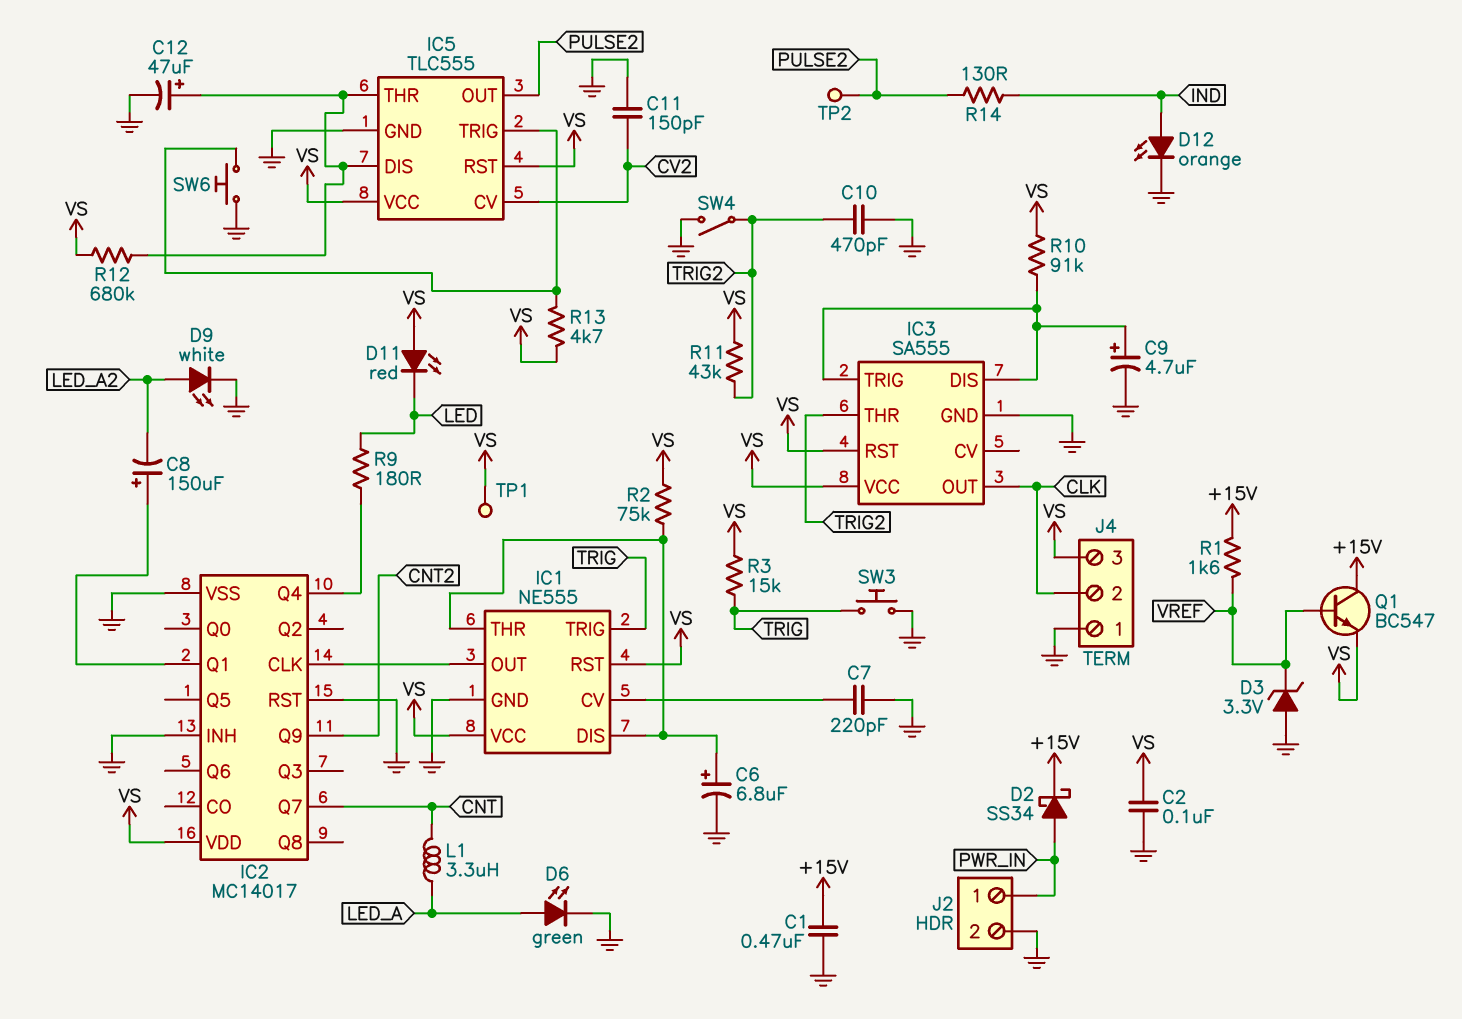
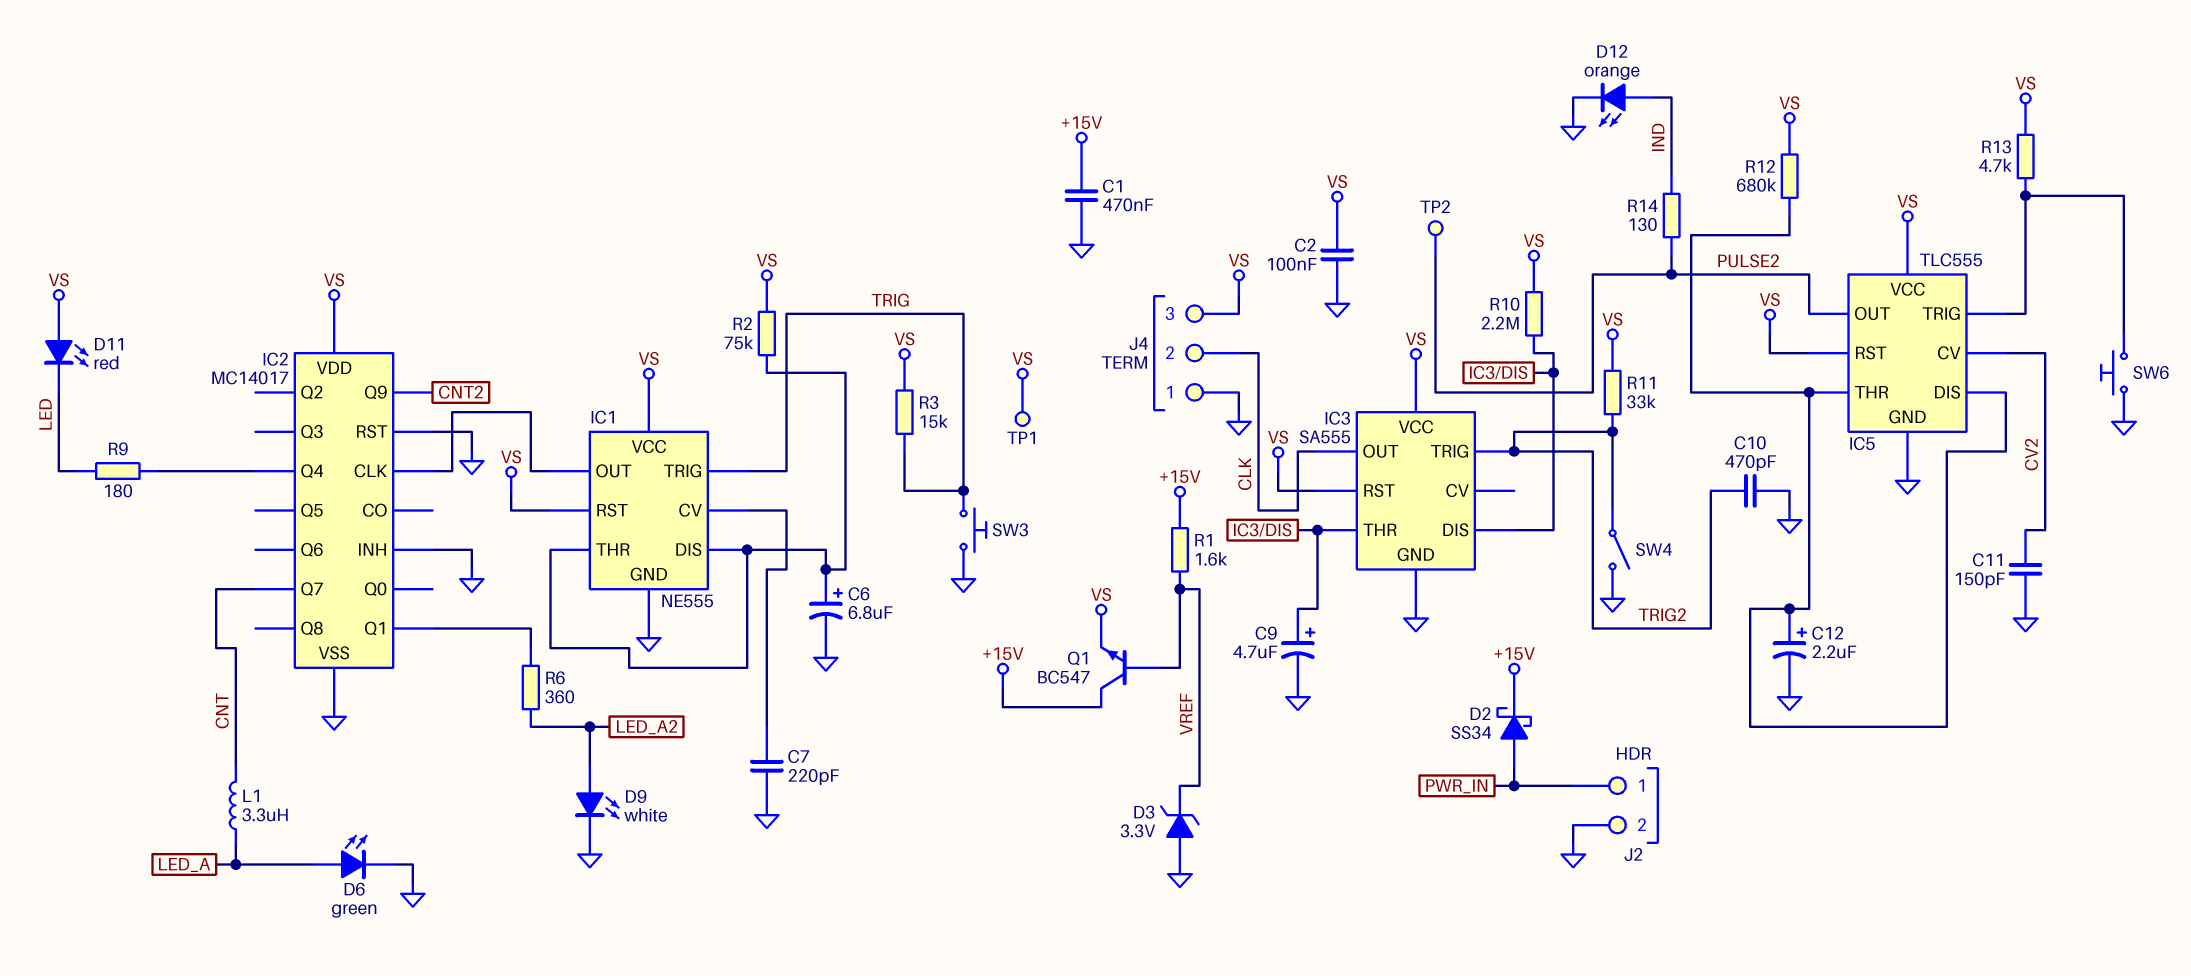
C8: 150uF (plus IC2/Q1, minus LED_A2) -> none
C12: 47uF (plus IC5/DIS, minus GND) -> 2.2uF (plus IC5/DIS, minus GND)
IC3 pin THR: TRIG2 -> IC3/DIS
IC3 pin TRIG: IC3/DIS -> TRIG2
R6: none -> 360 (IC2/Q1, LED_A2)
R10: 91k (IC3/DIS, VS) -> 2.2M (IC3/DIS, VS)
R11: 43k (TRIG2, VS) -> 33k (TRIG2, VS)

